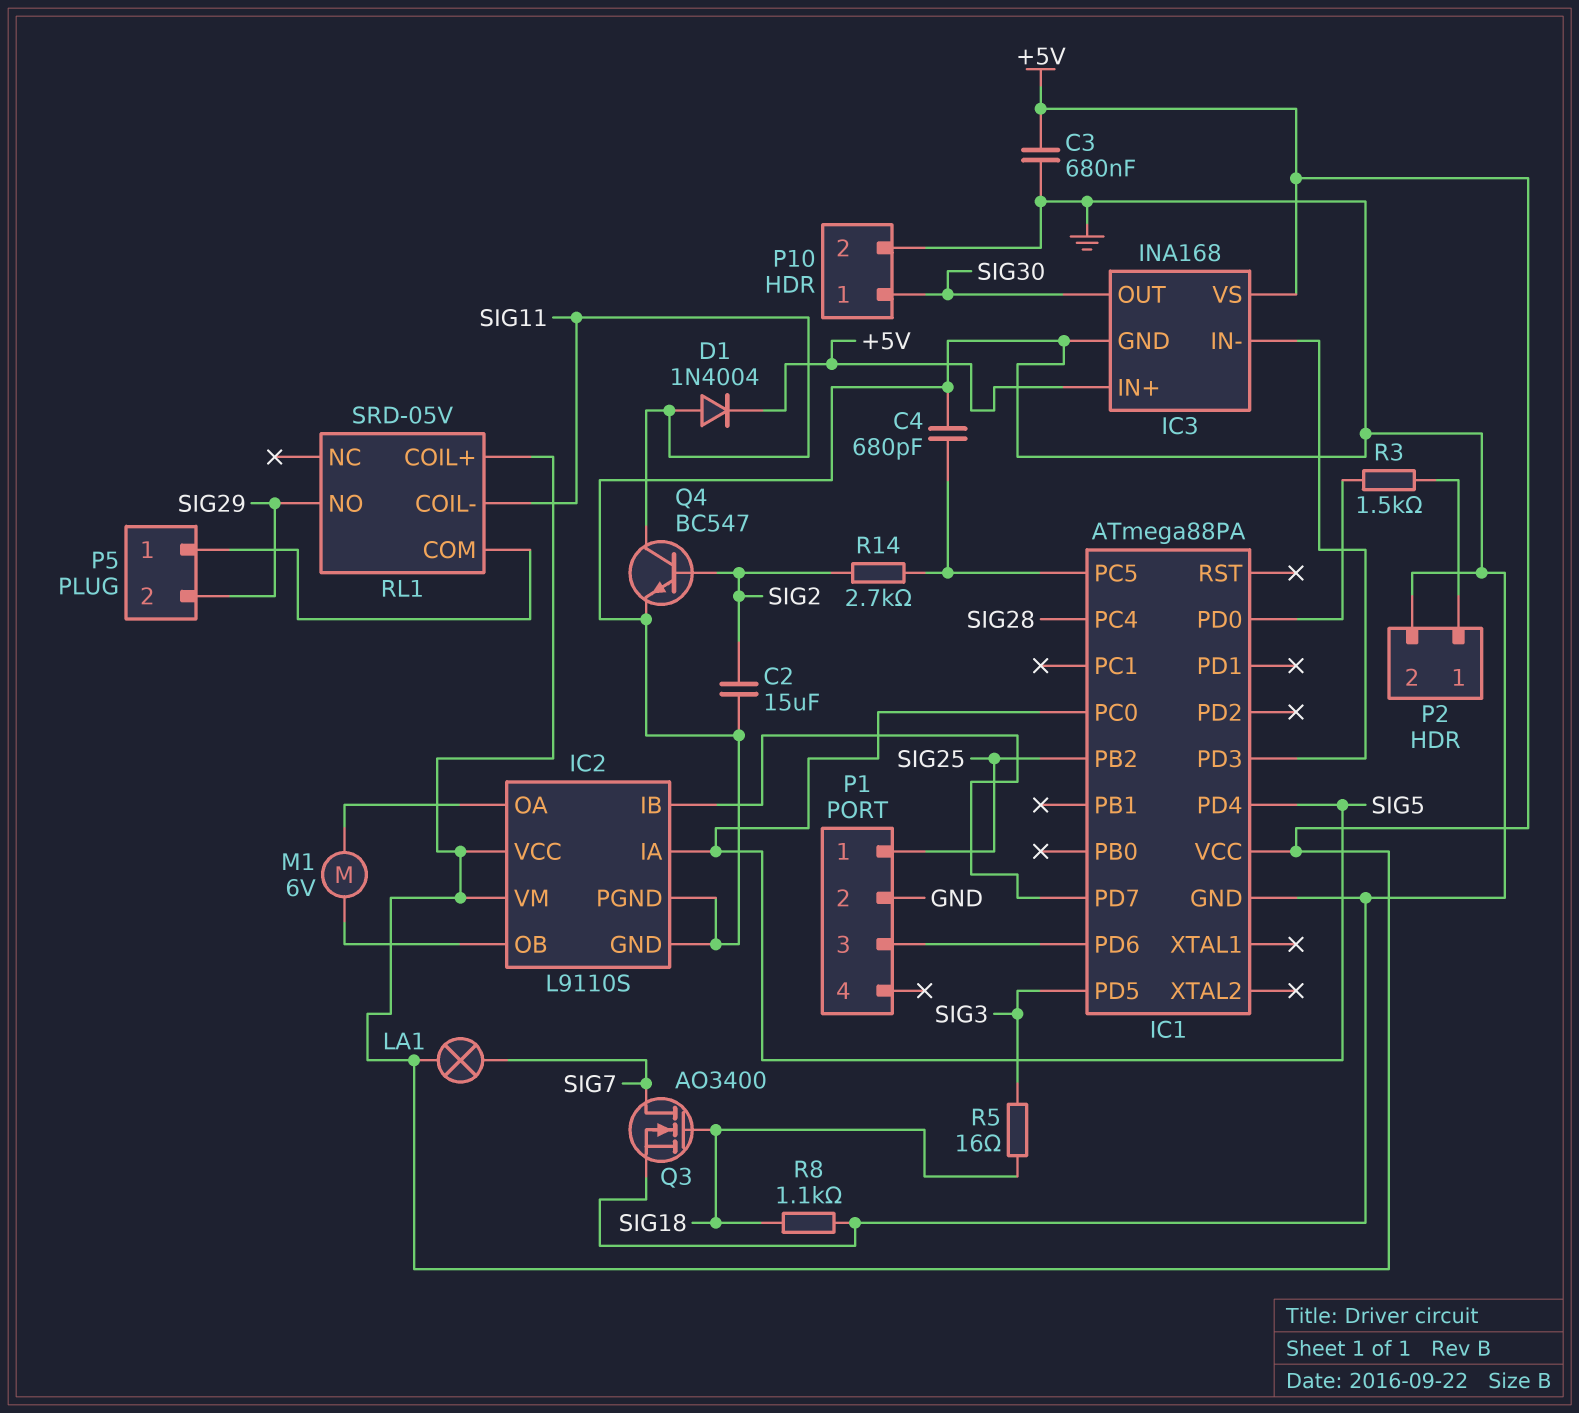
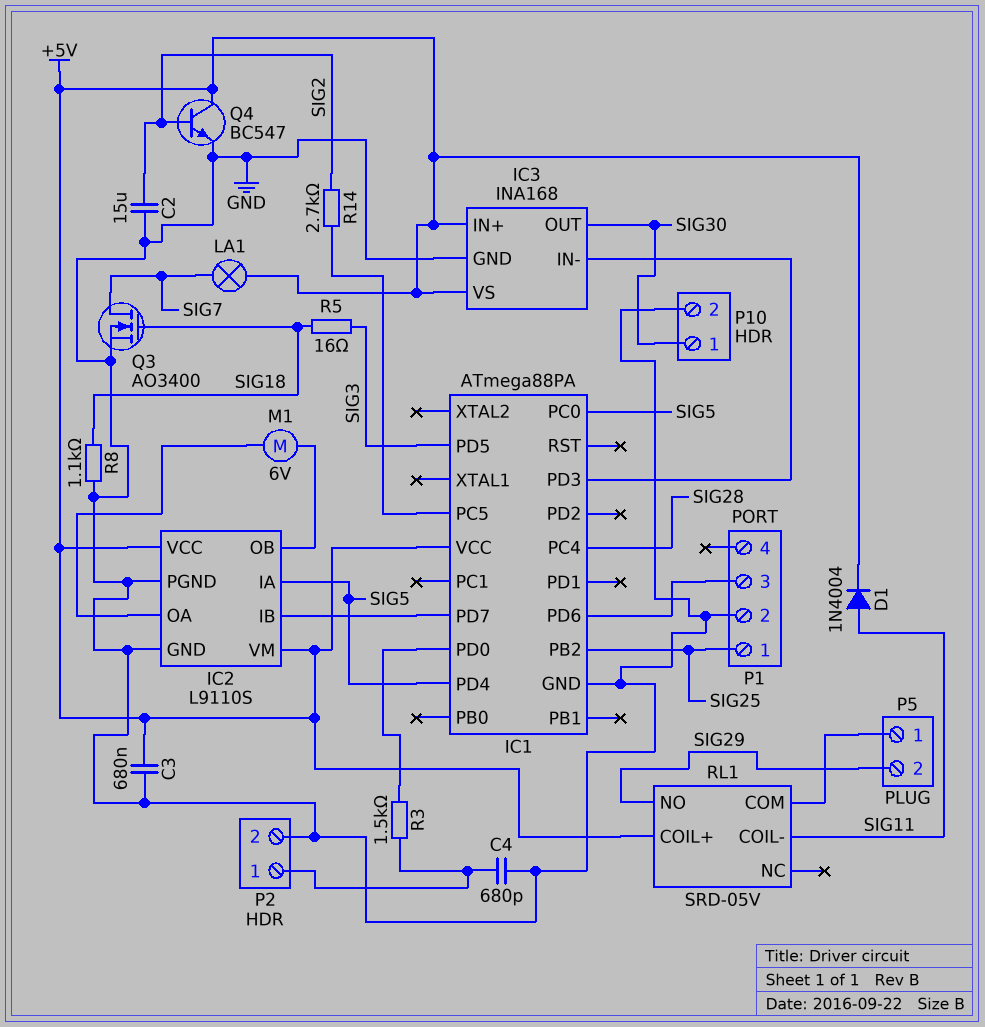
C4: 680pF (GND, IC1/PC5) -> 680pF (GND, P2/1)
Q4: NPN BC547 (B SIG2, C SIG11, E GND) -> NPN BC547 (B SIG2, C +5V, E GND)

